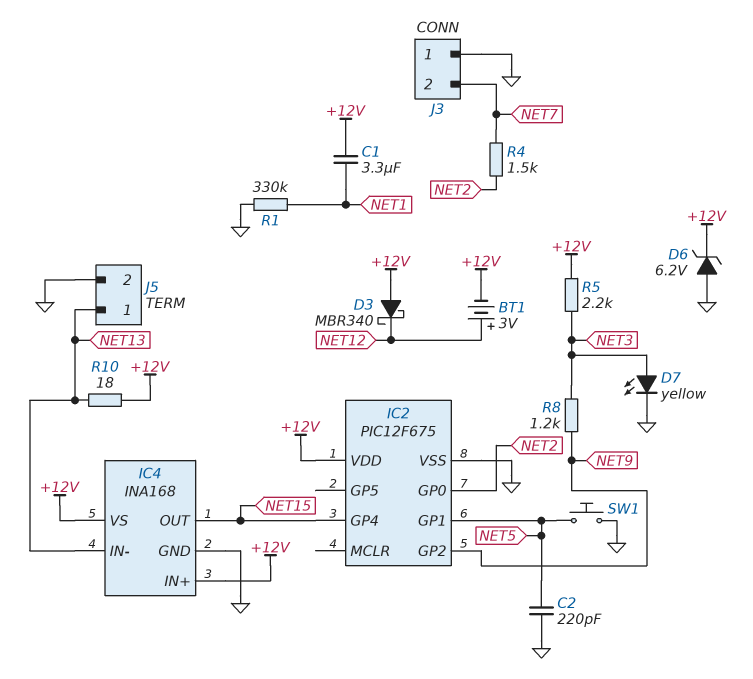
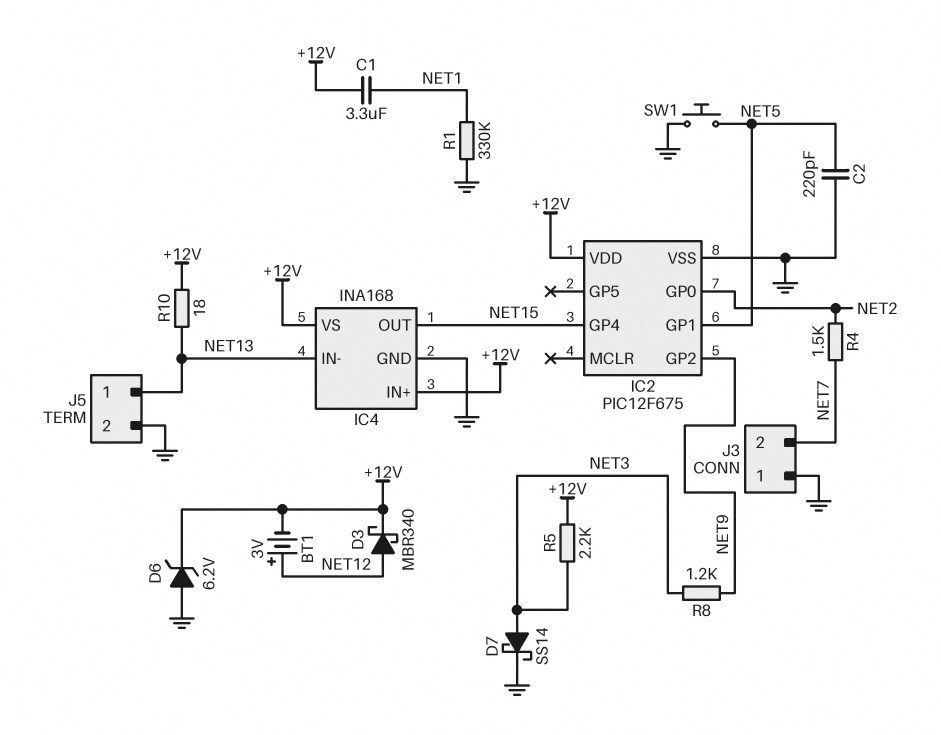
D3: schottky MBR340 (A +12V, K NET12) -> schottky MBR340 (A NET12, K +12V)
D7: LED yellow (A NET3, K GND) -> schottky SS14 (A NET3, K GND)

